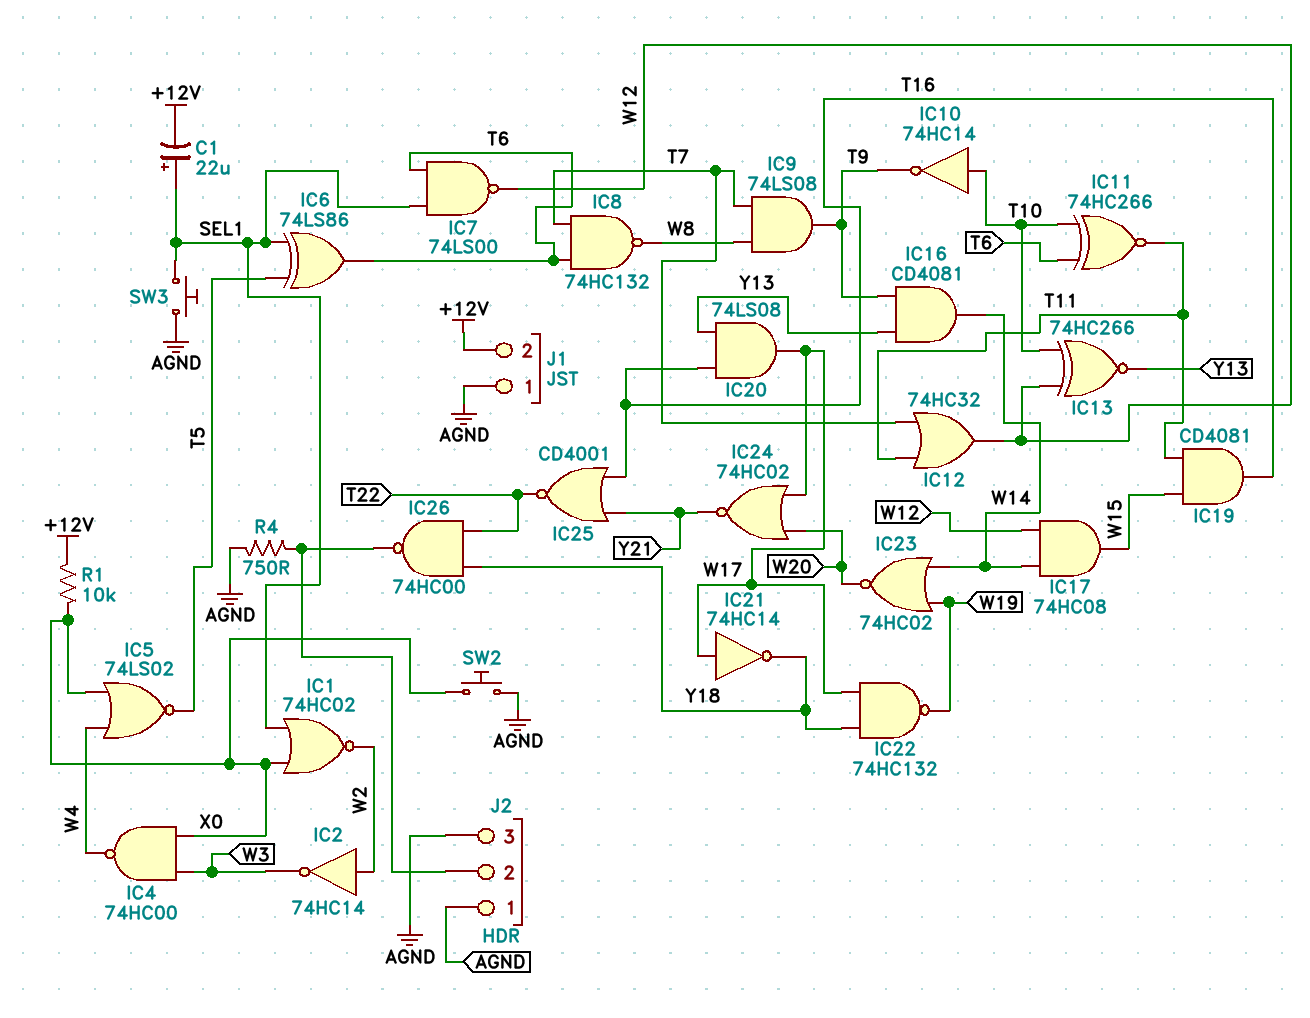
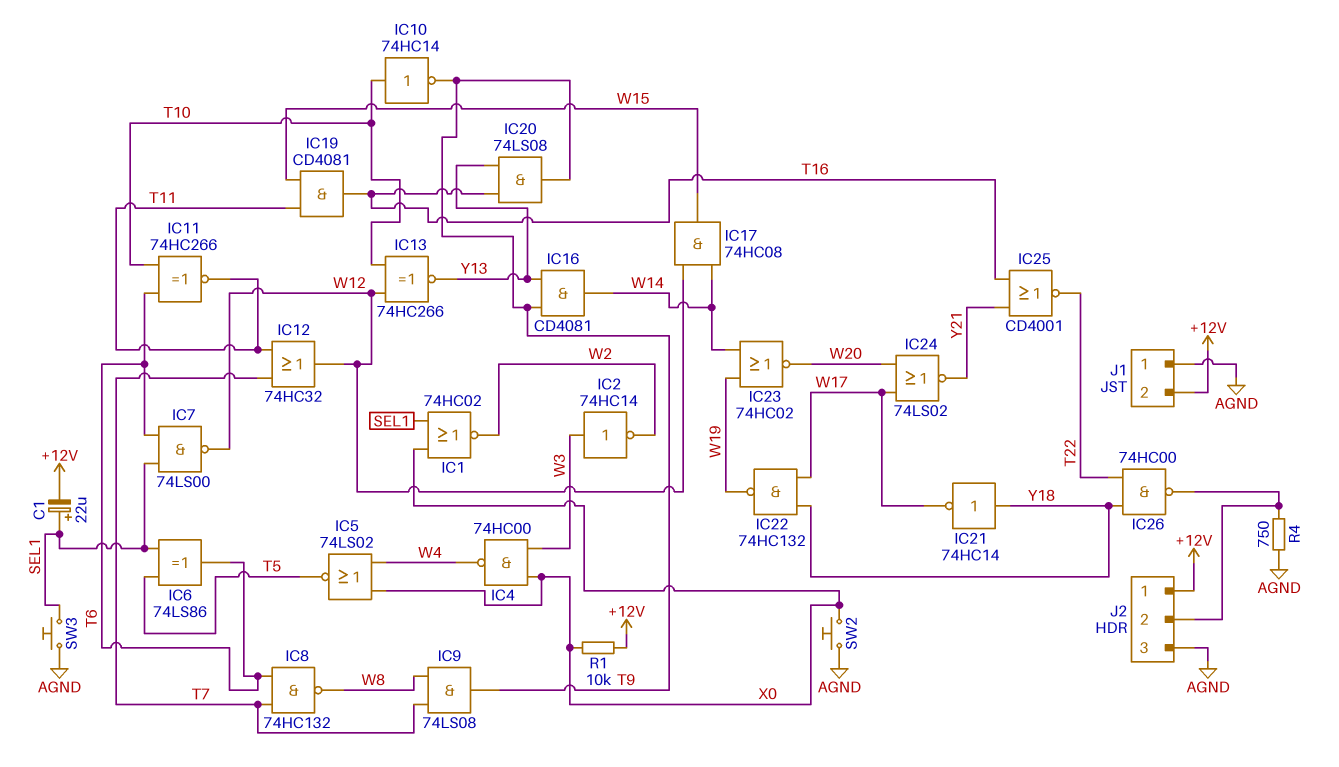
IC2: NOT 74HC14 (in W2, out W3) -> NOT 74HC14 (in W3, out W2)
IC20: AND 74LS08 (in T16, in Y13, out W17) -> AND 74LS08 (in T16, in Y13, out T9)
IC21: NOT 74HC14 (in W17, out Y18) -> NOT 74HC14 (in Y18, out W17)
IC24: NOR 74HC02 (in W17, in W20, out Y21) -> NOR 74LS02 (in W17, in W20, out Y21)
J2 pin 1: AGND -> +12V

